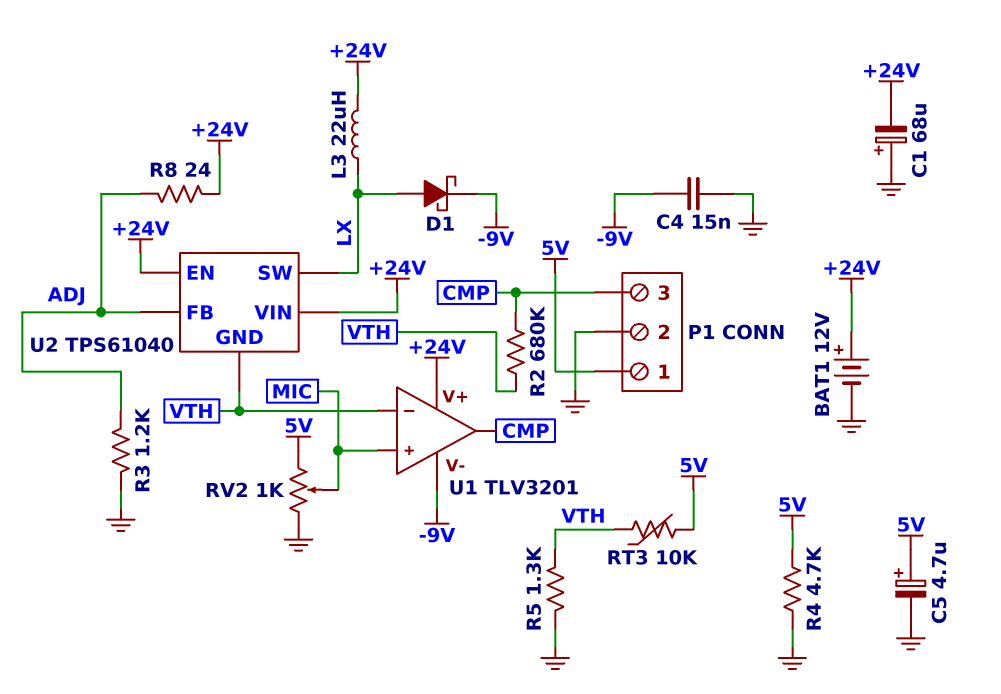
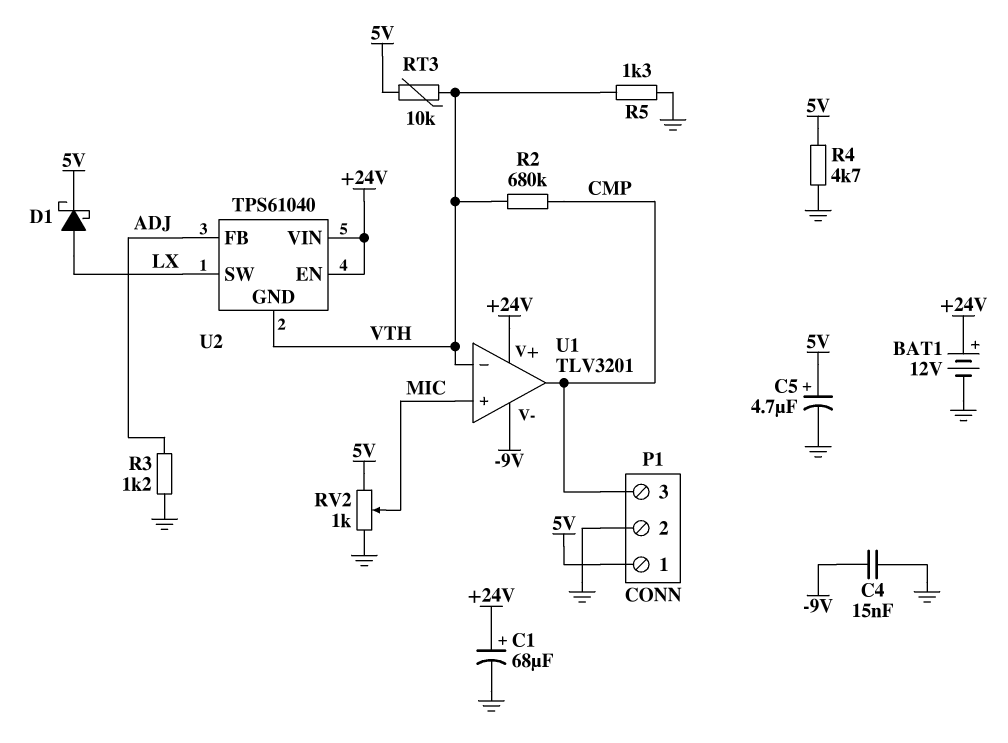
C1: 68uF (plus GND, minus +24V) -> 68uF (plus +24V, minus GND)
D1: schottky (A LX, K -9V) -> schottky (A LX, K 5V)
L3: 22uH (+24V, LX) -> none
R8: 24 (+24V, ADJ) -> none

